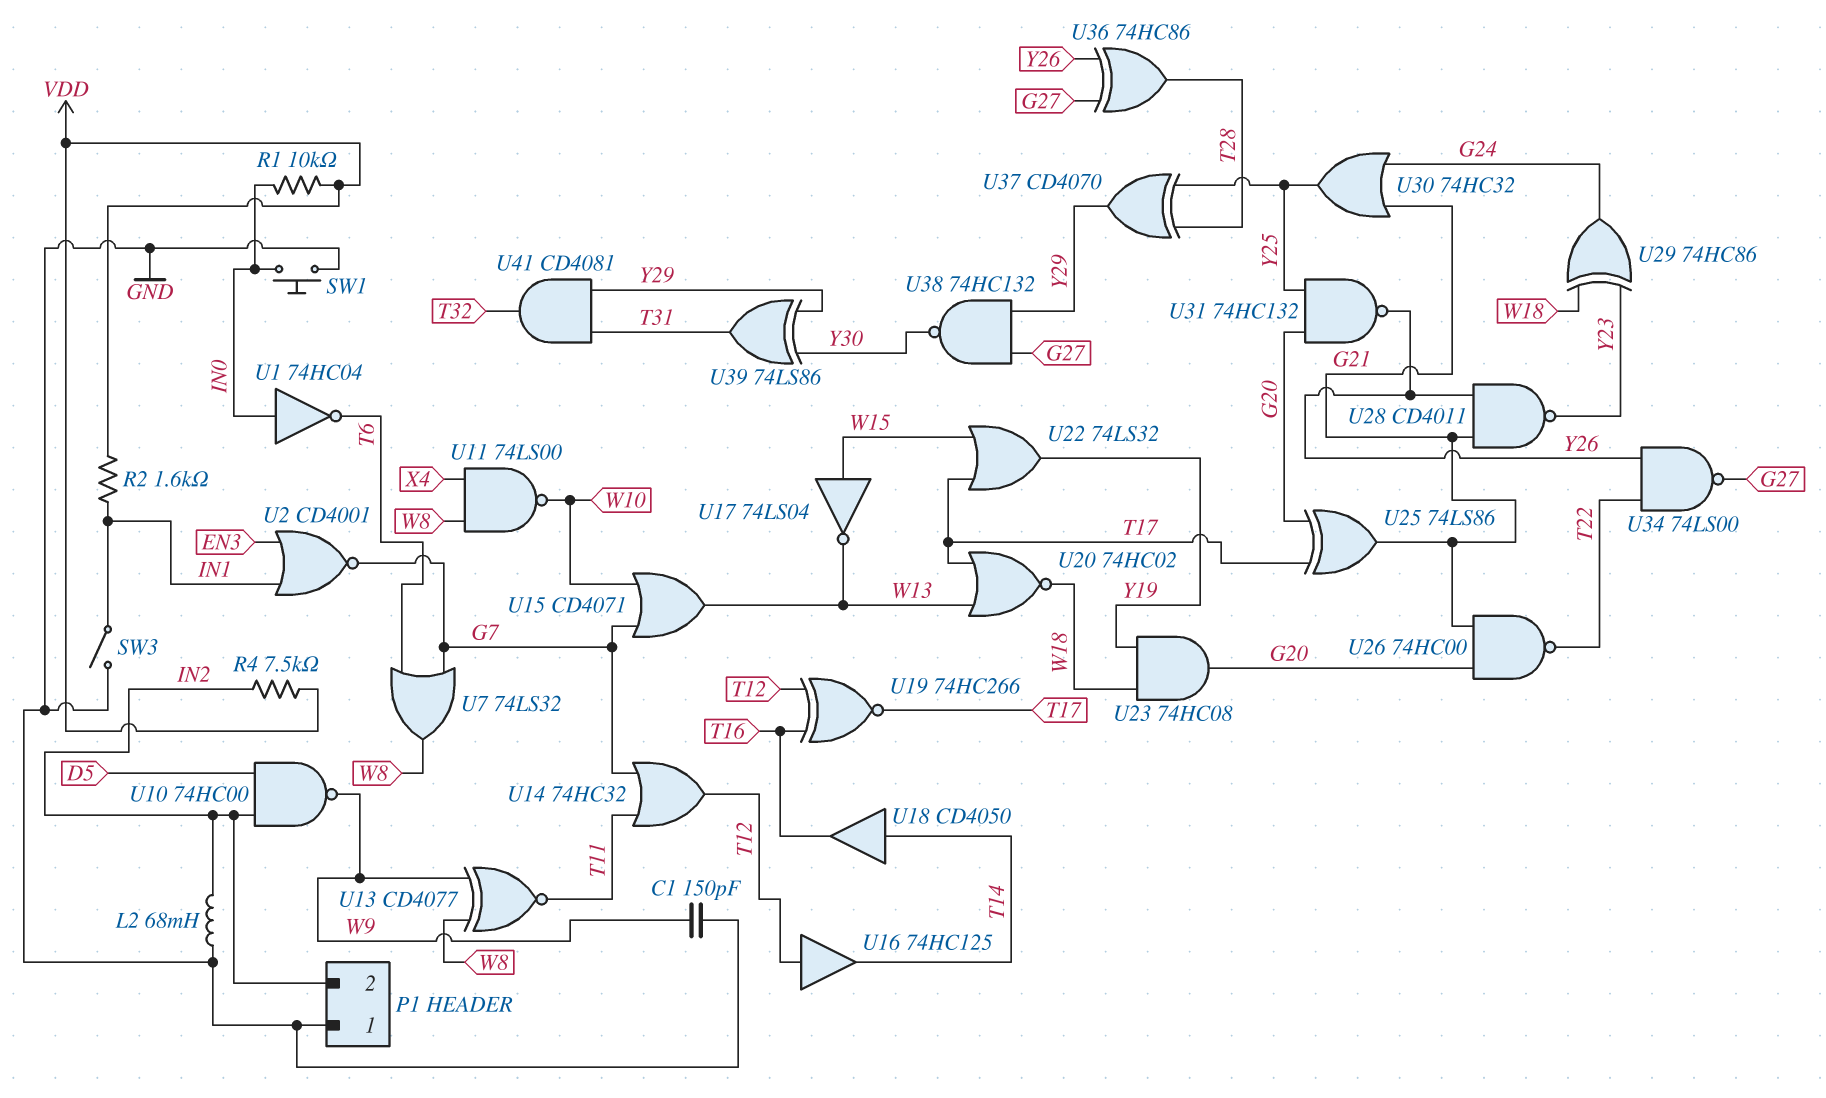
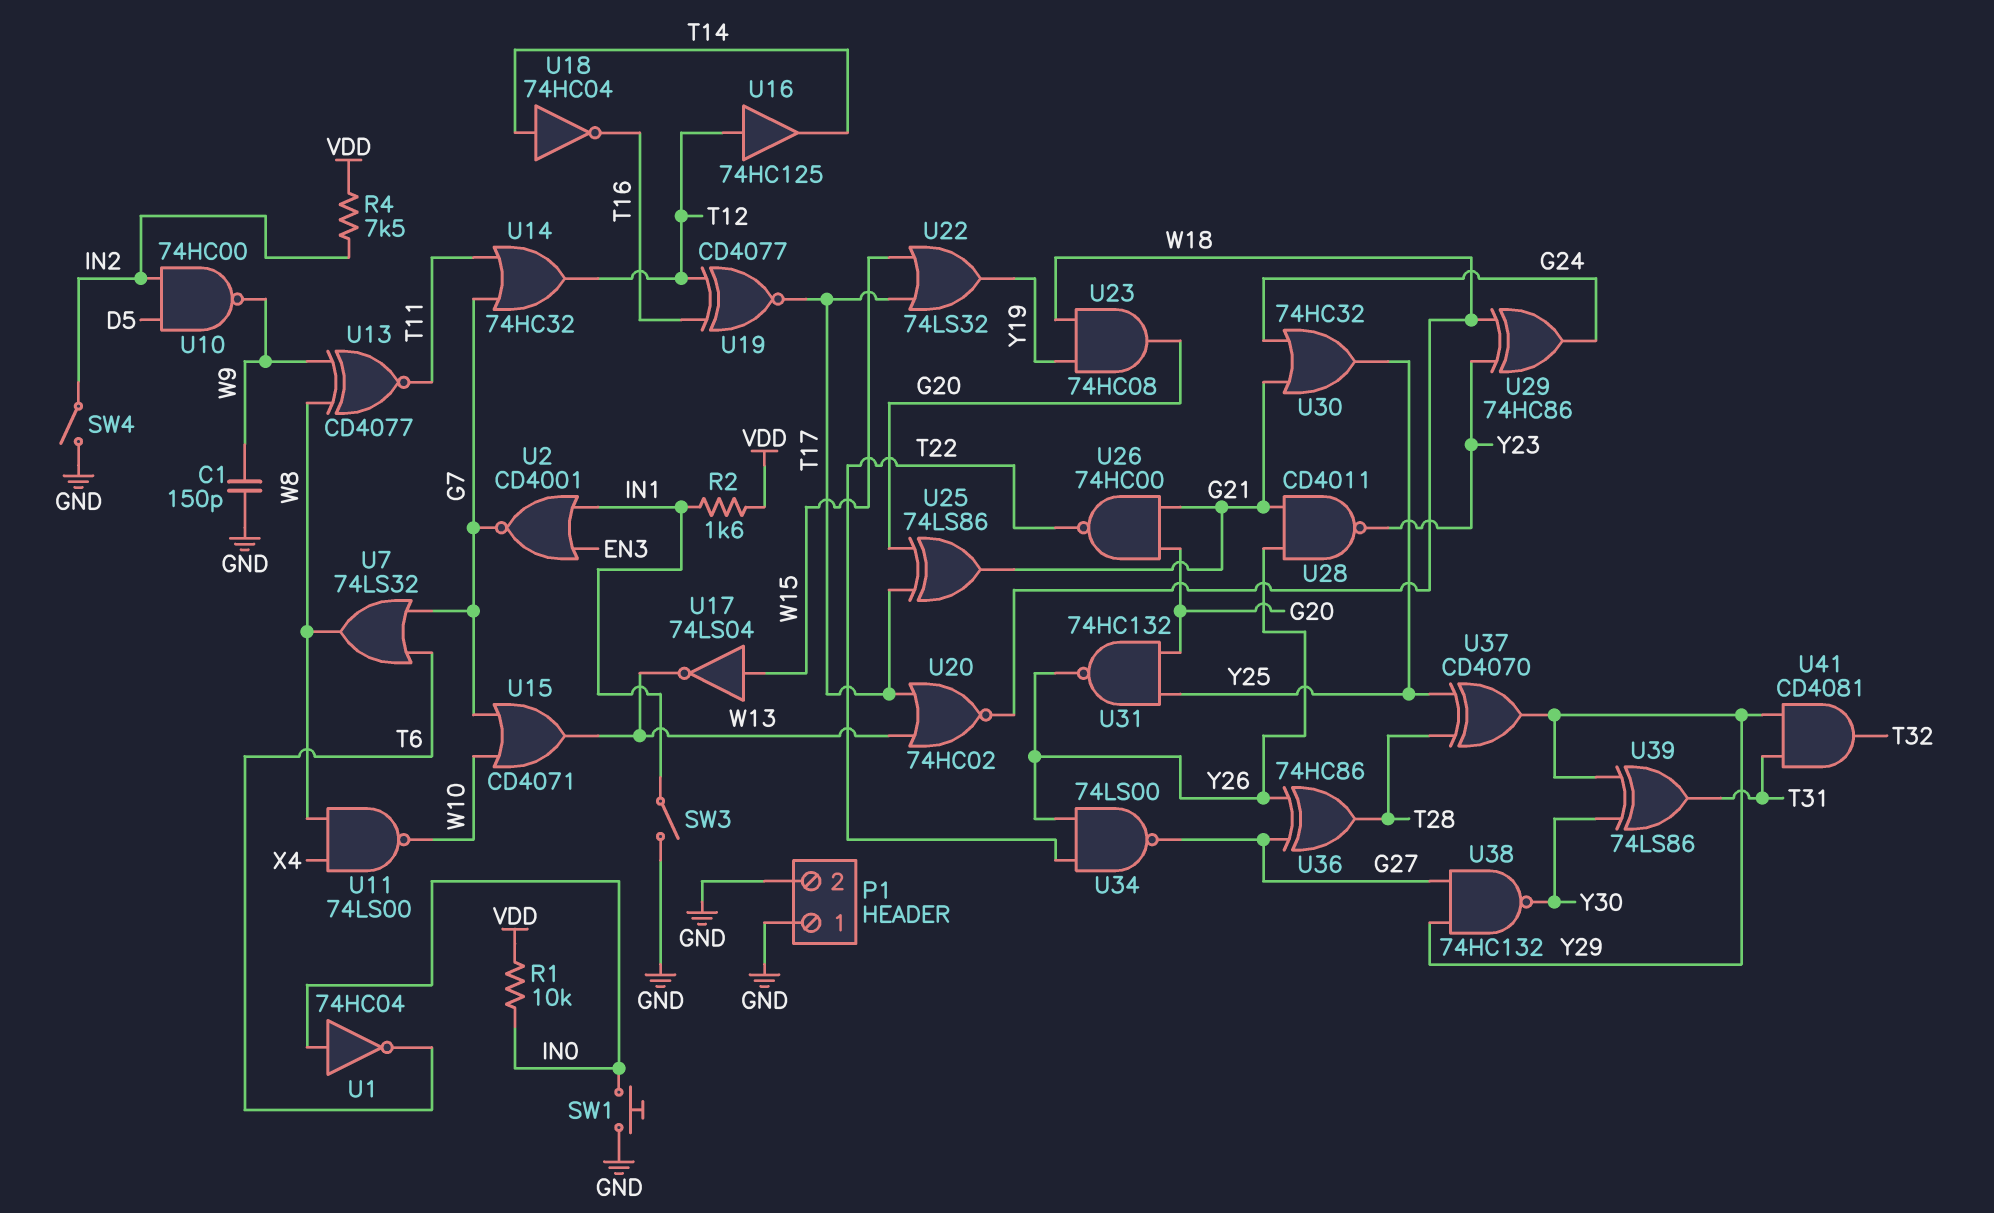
L2: 68mH (GND, IN2) -> none
P1 pin 2: IN2 -> GND
SW4: none -> switch (GND, IN2)
U18: buffer CD4050 (in T14, out T16) -> NOT 74HC04 (in T14, out T16)
U19: XNOR 74HC266 (in T12, in T16, out T17) -> XNOR CD4077 (in T12, in T16, out T17)

